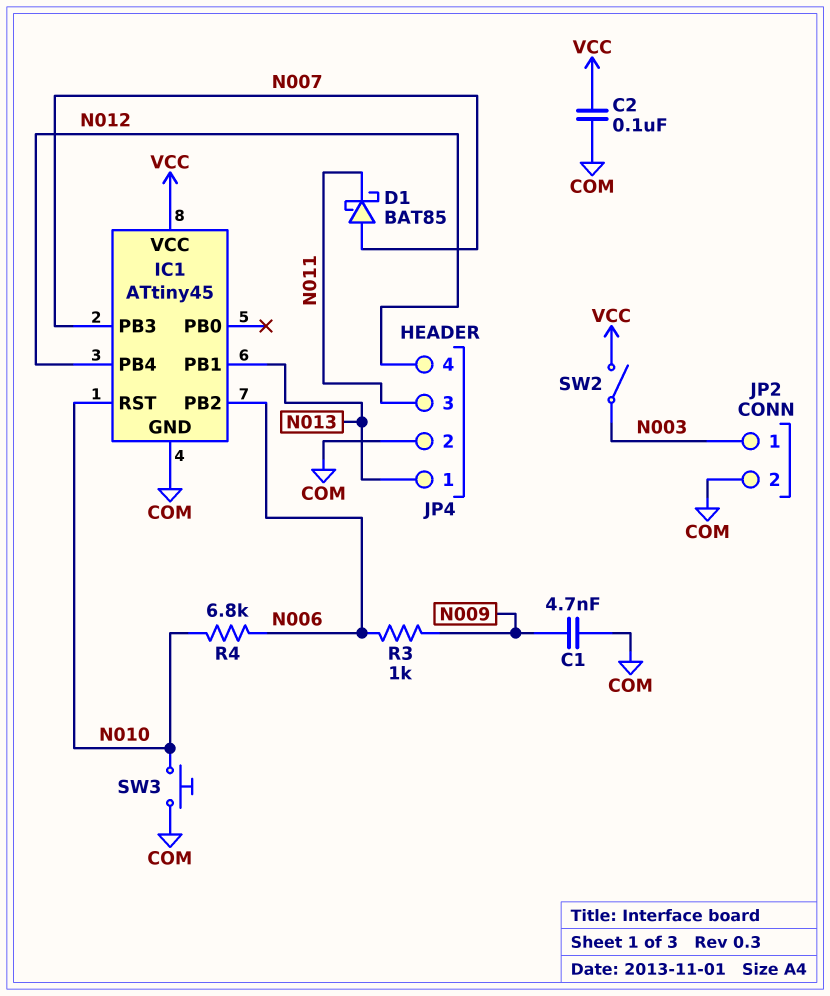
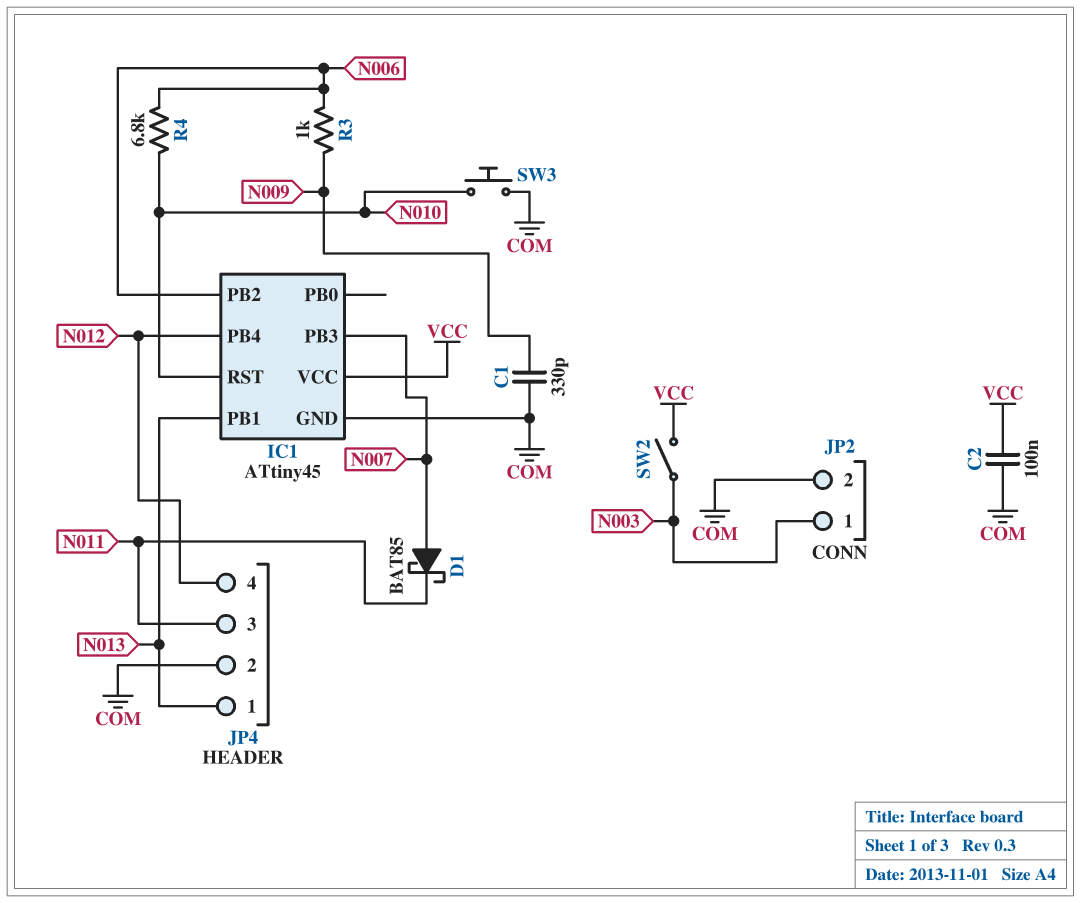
C1: 4.7nF (COM, N009) -> 330pF (COM, N009)

